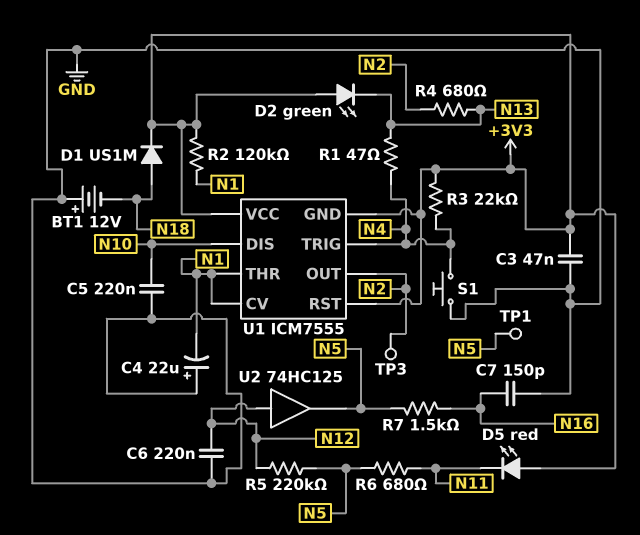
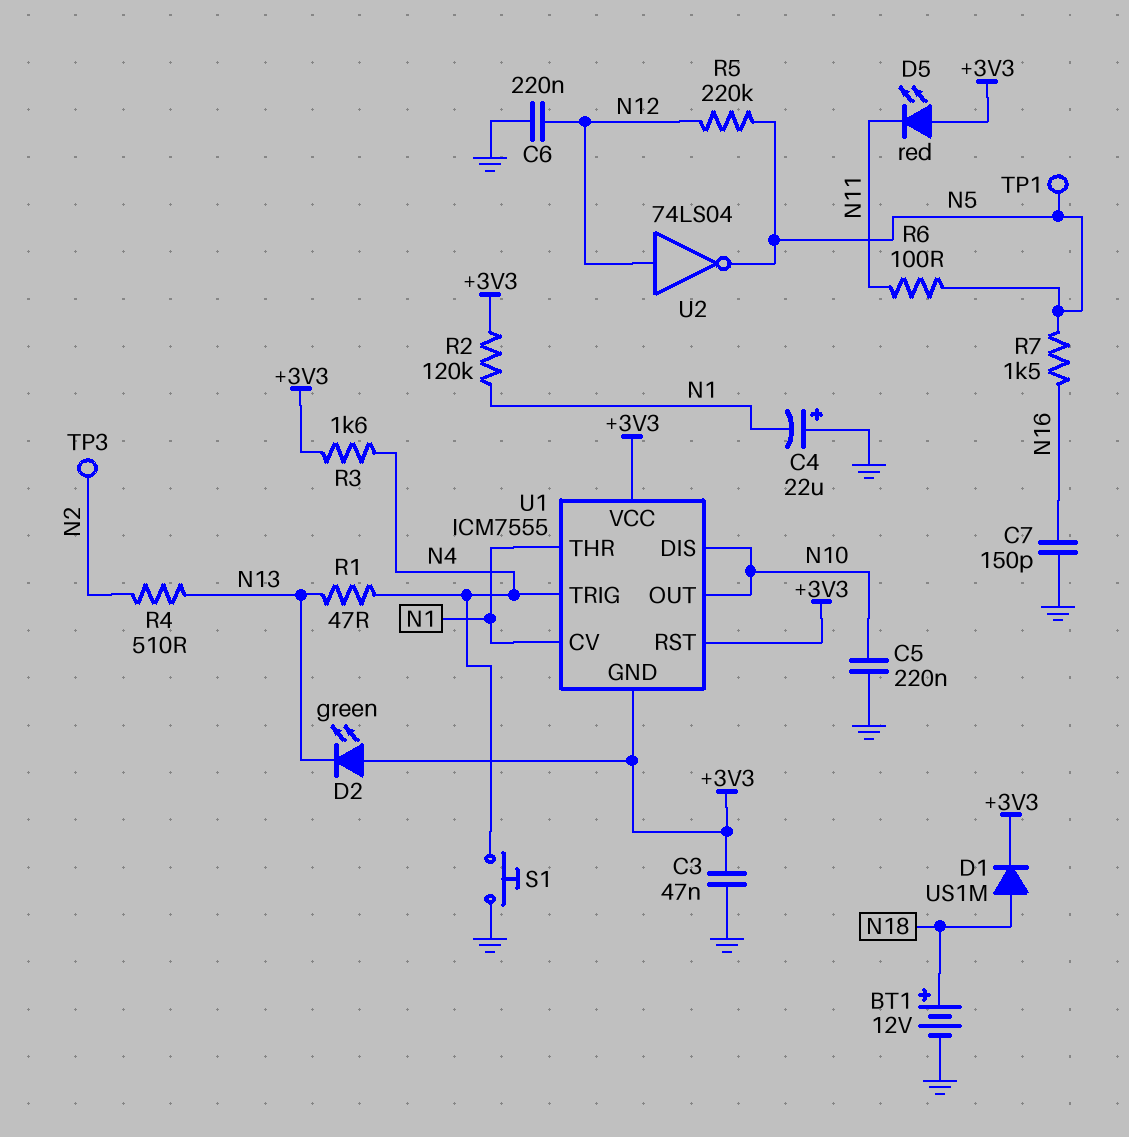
BT1: 12V (plus GND, minus N18) -> 12V (plus N18, minus GND)
R3: 22k (+3V3, N4) -> 1.6k (+3V3, N4)
R4: 680 (N2, N13) -> 510 (N2, N13)
R6: 680 (N5, N11) -> 100 (N5, N11)
U1 pin OUT: N2 -> N10
U2: buffer 74HC125 (in N12, out N5) -> NOT 74LS04 (in N12, out N5)

